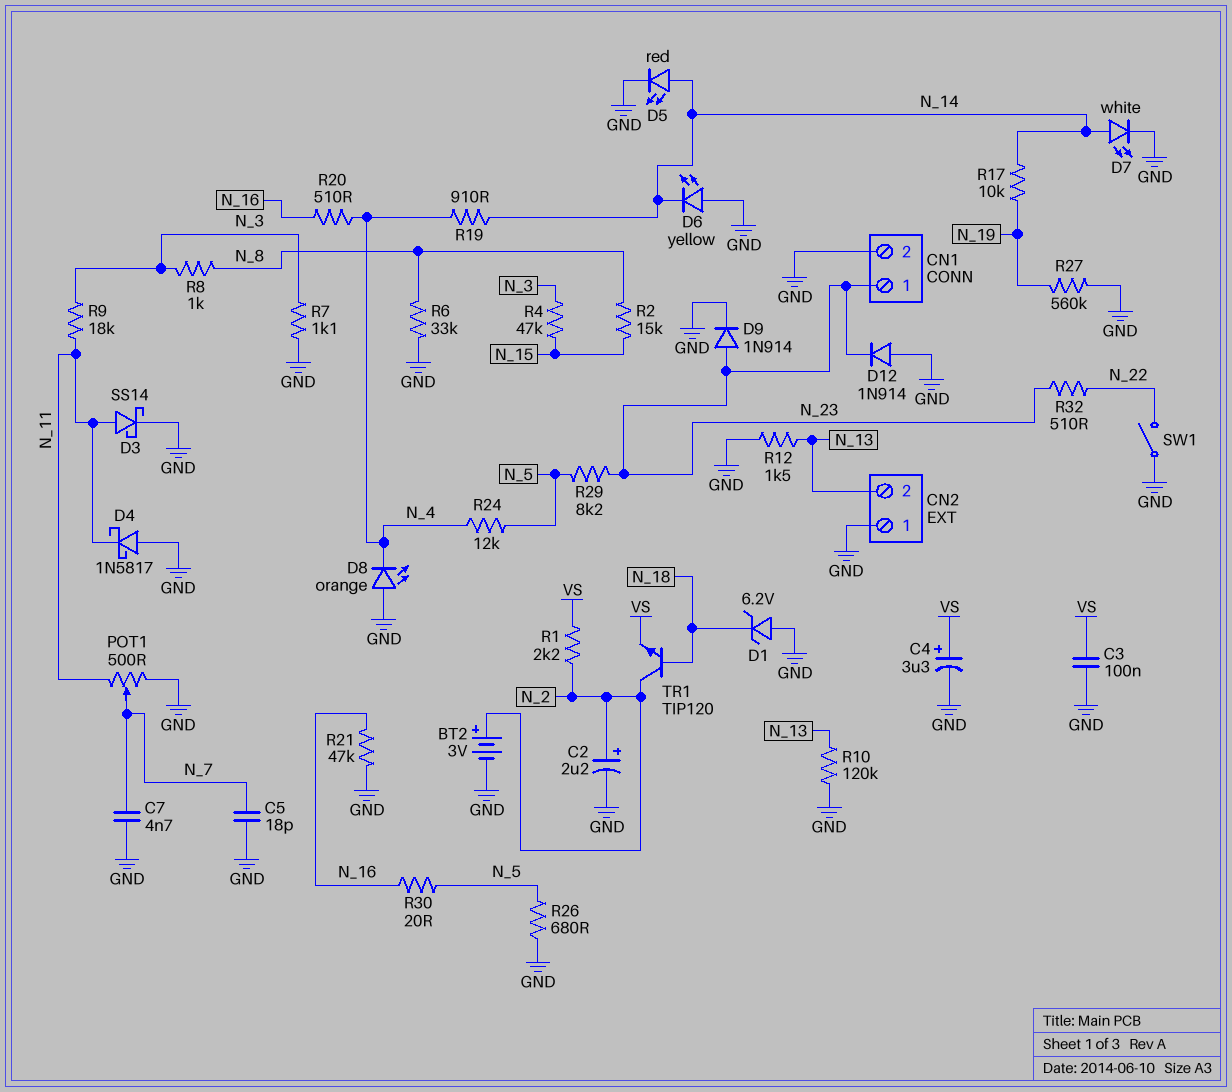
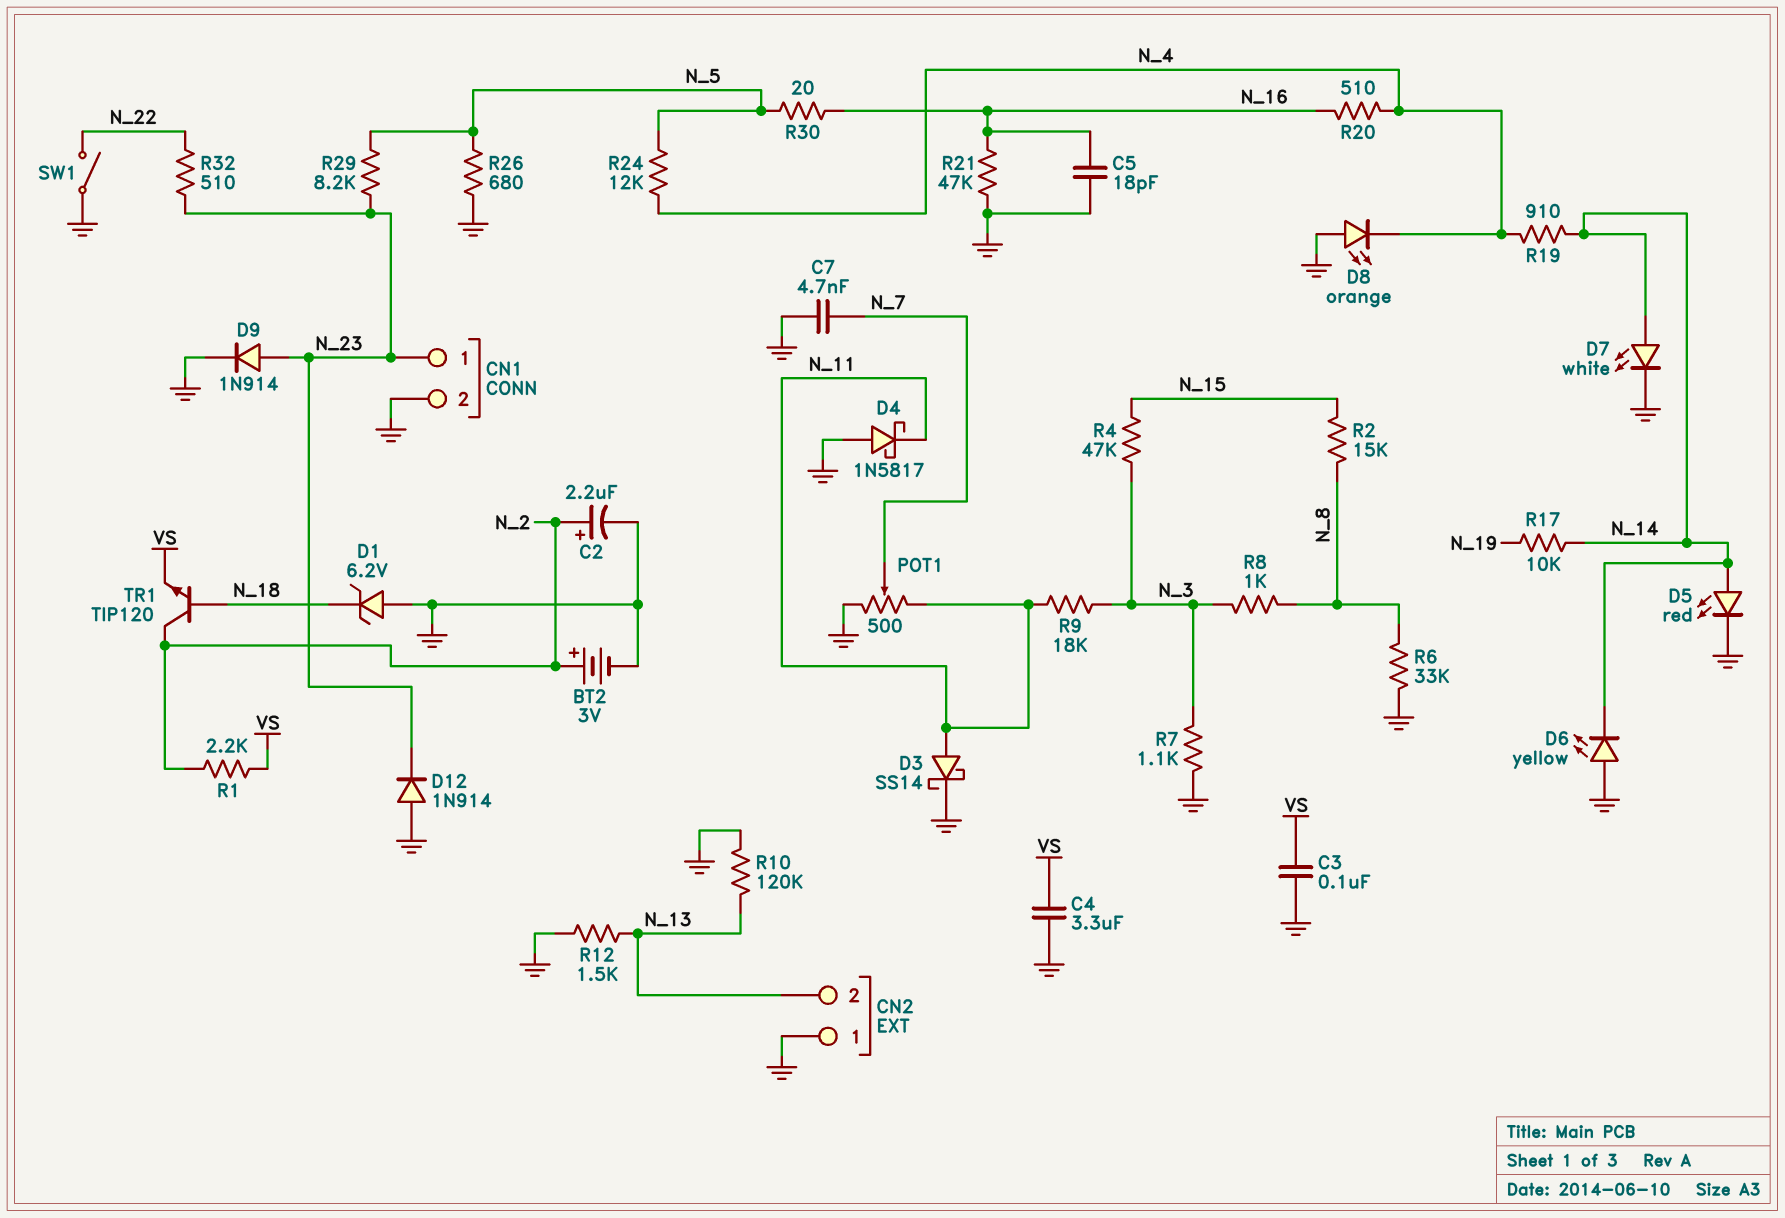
C4: 3.3uF (plus VS, minus GND) -> 3.3uF (GND, VS)
C5: 18pF (GND, N_7) -> 18pF (GND, N_16)
R27: 560k (GND, N_19) -> none

